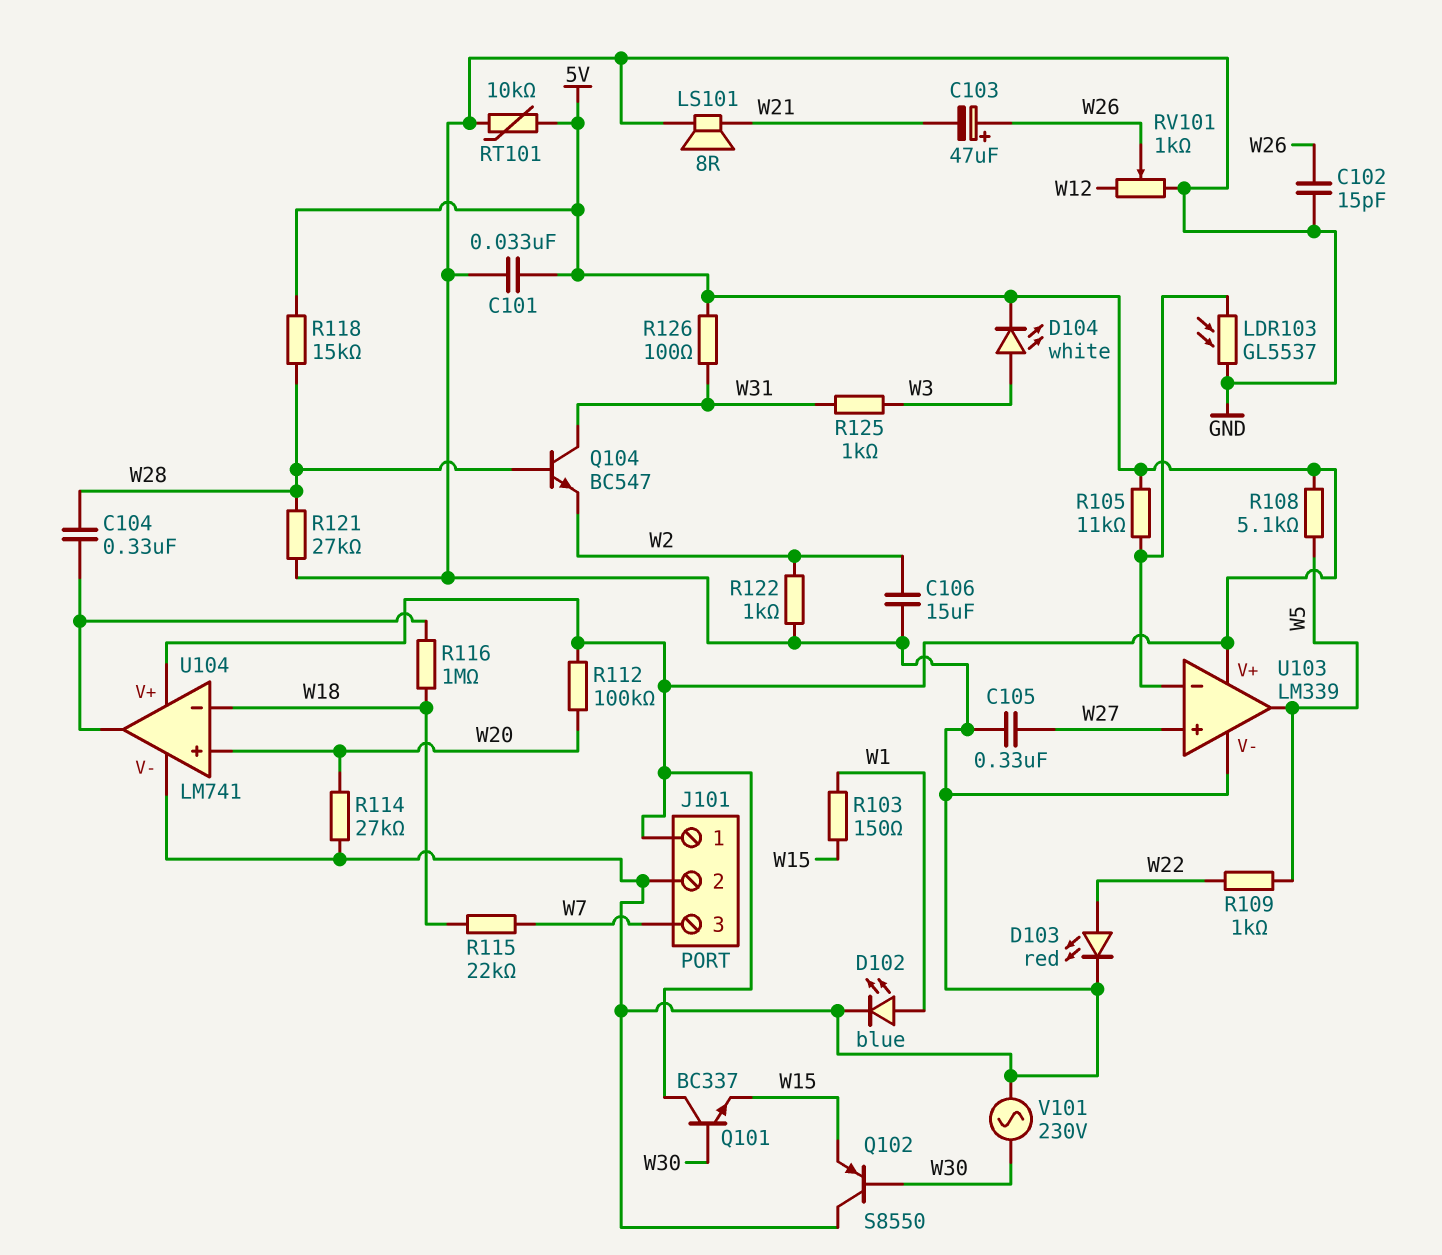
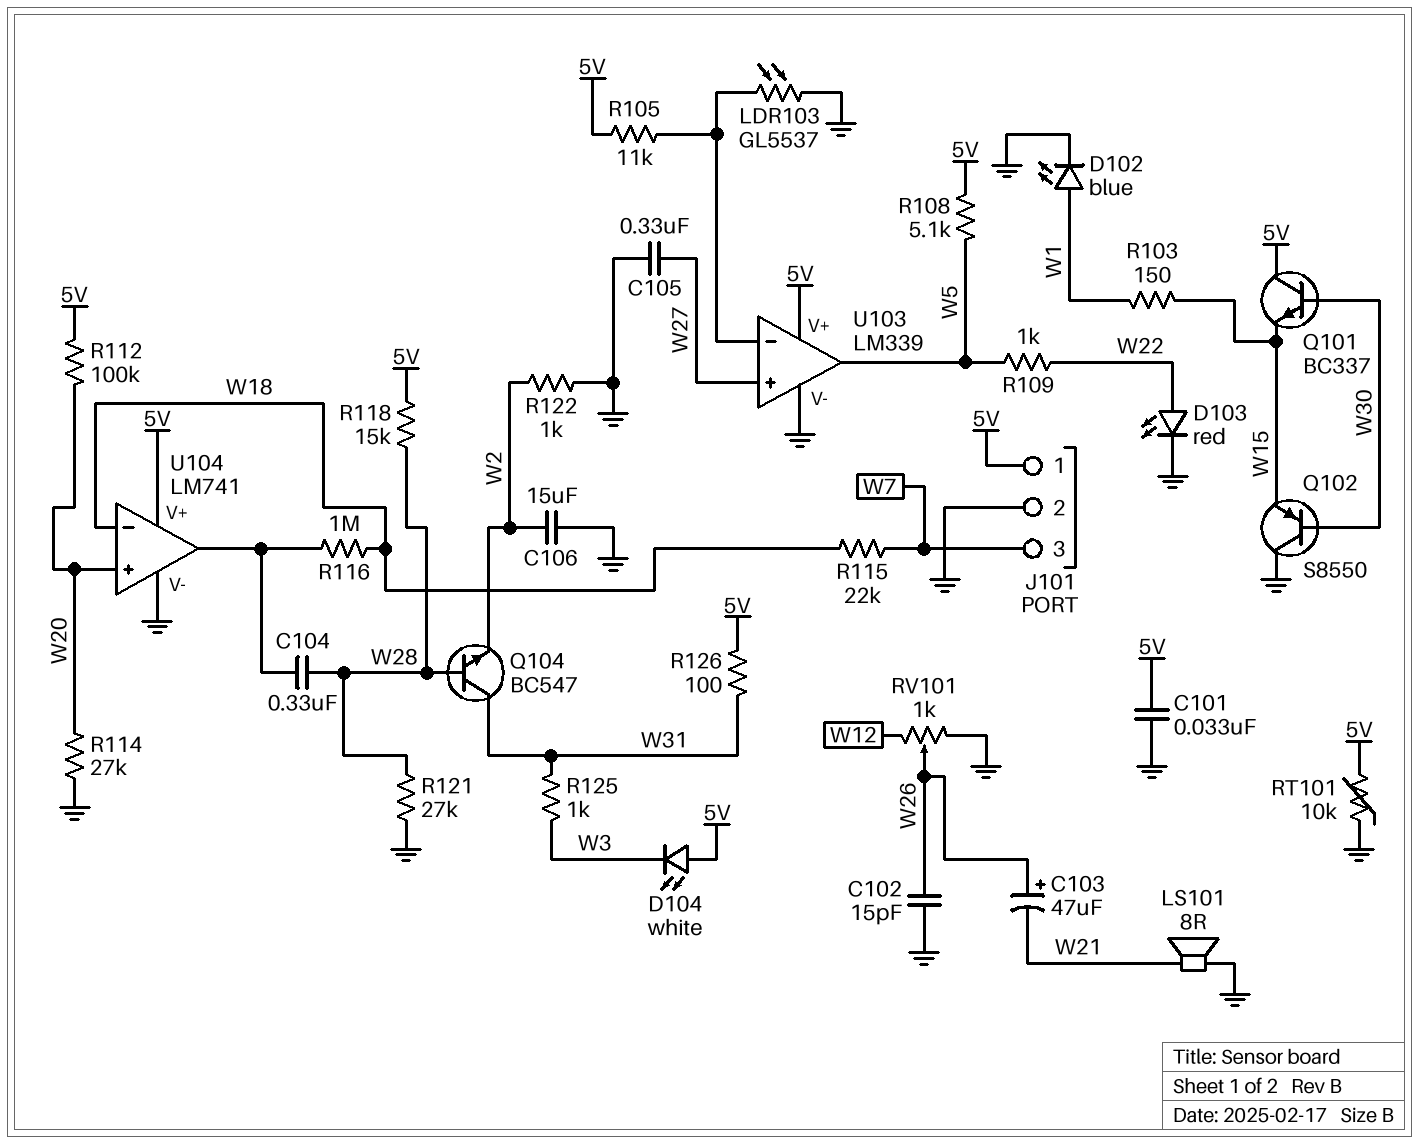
D104: LED white (A W3, K 5V) -> LED white (A 5V, K W3)
V101: AC 230V (GND, W30) -> none

